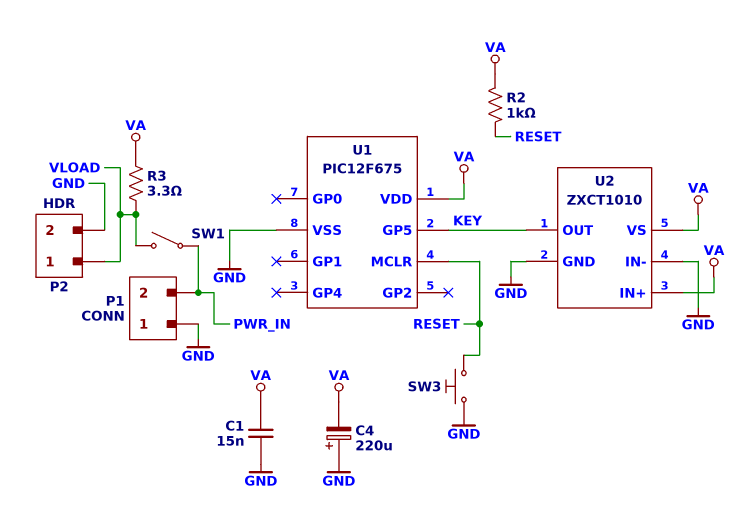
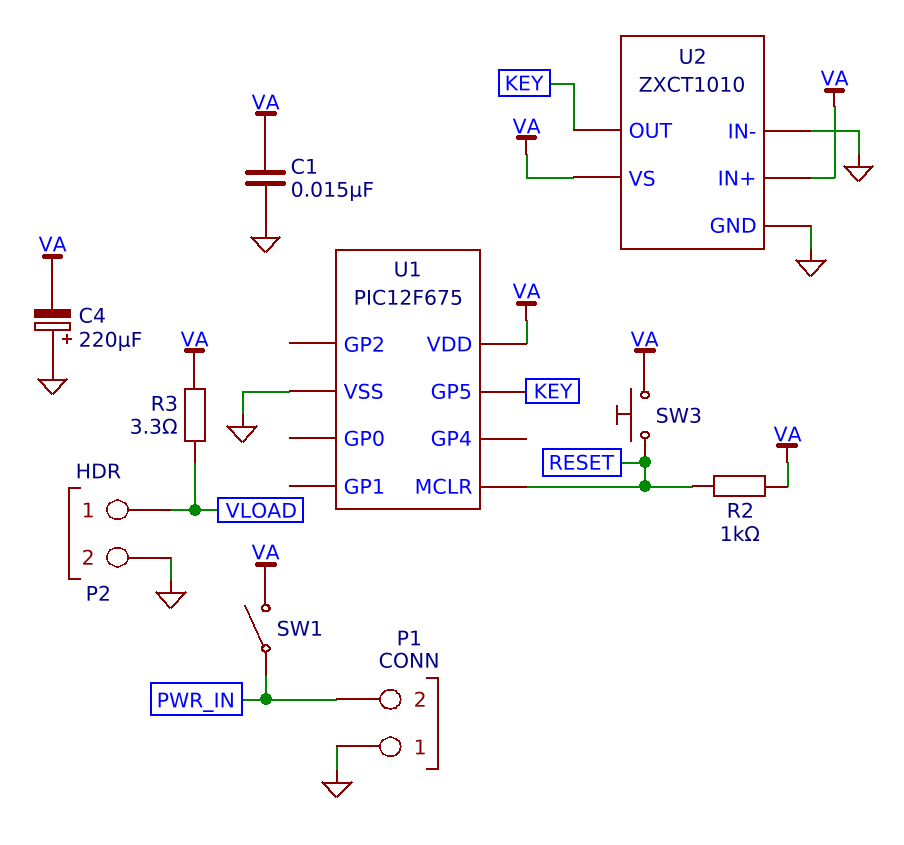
SW1: switch (PWR_IN, VLOAD) -> switch (PWR_IN, VA)
SW3: button (GND, RESET) -> button (RESET, VA)

